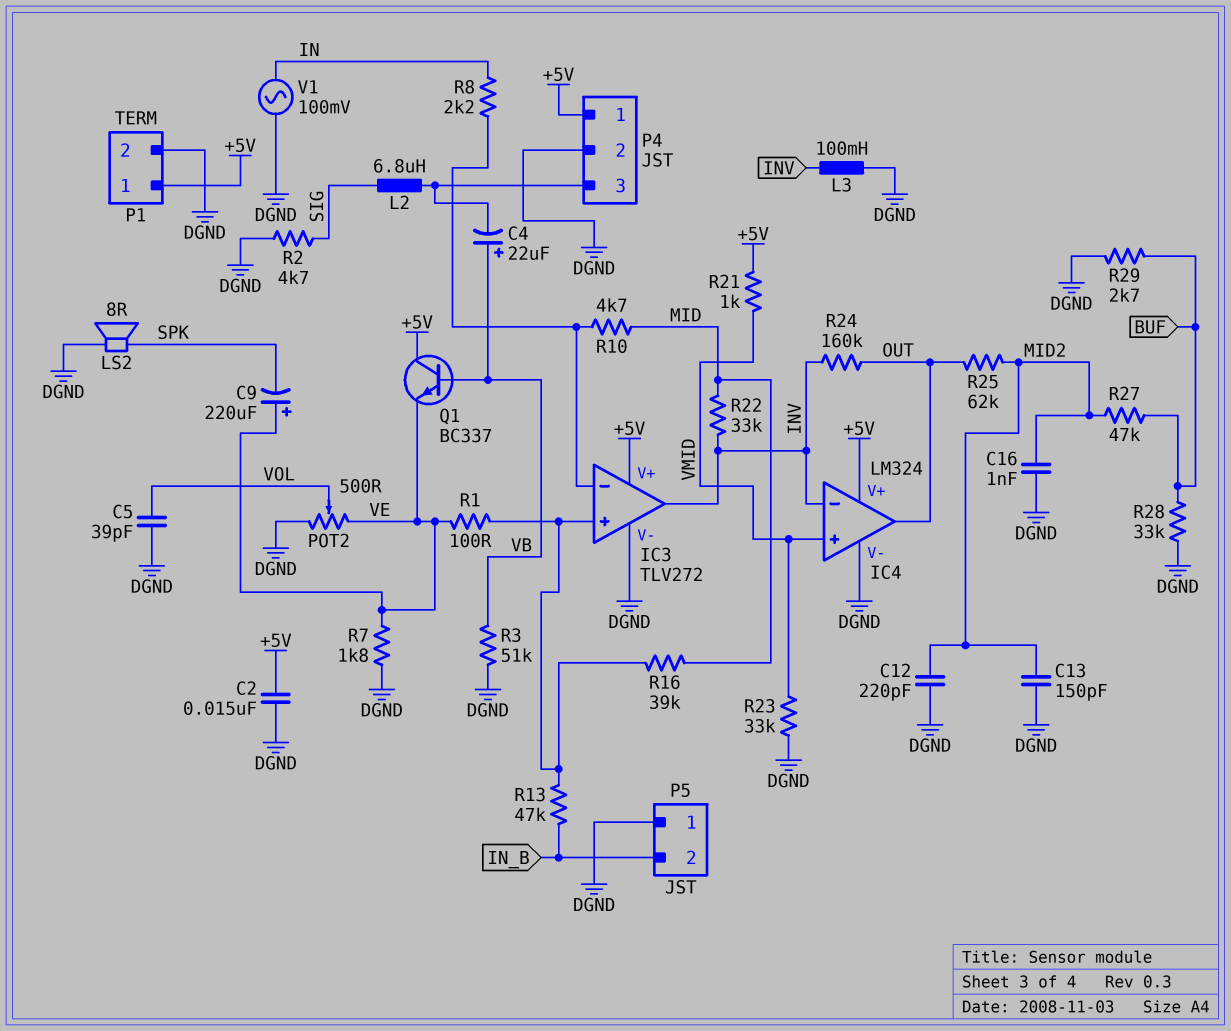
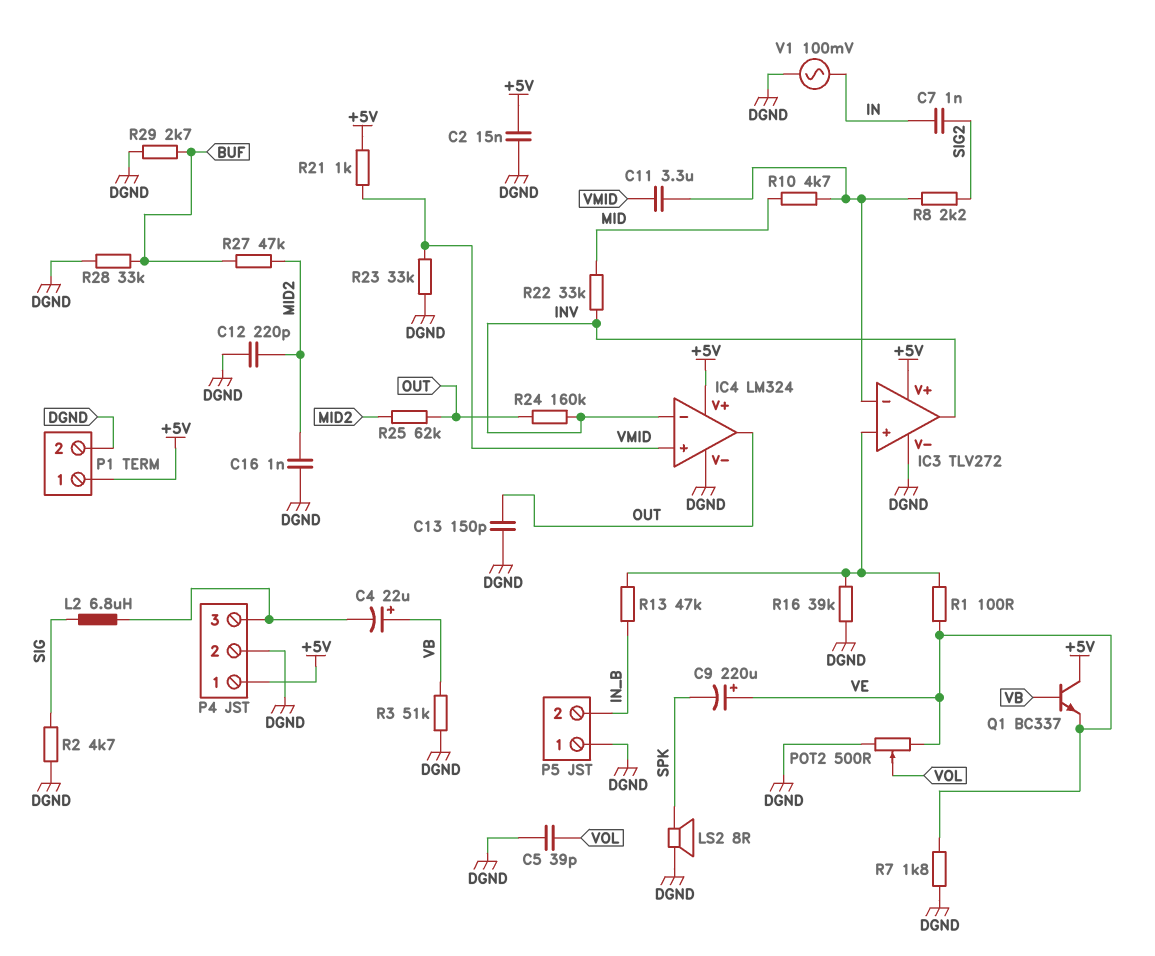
C7: none -> 1nF (IN, SIG2)
C11: none -> 3.3uF (IC3/in-, VMID)
C13: 150pF (DGND, MID2) -> 150pF (DGND, OUT)
L3: 100mH (DGND, INV) -> none
R8: 2.2k (IC3/in-, IN) -> 2.2k (IC3/in-, SIG2)
R16: 39k (IC3/in+, MID) -> 39k (DGND, IC3/in+)

